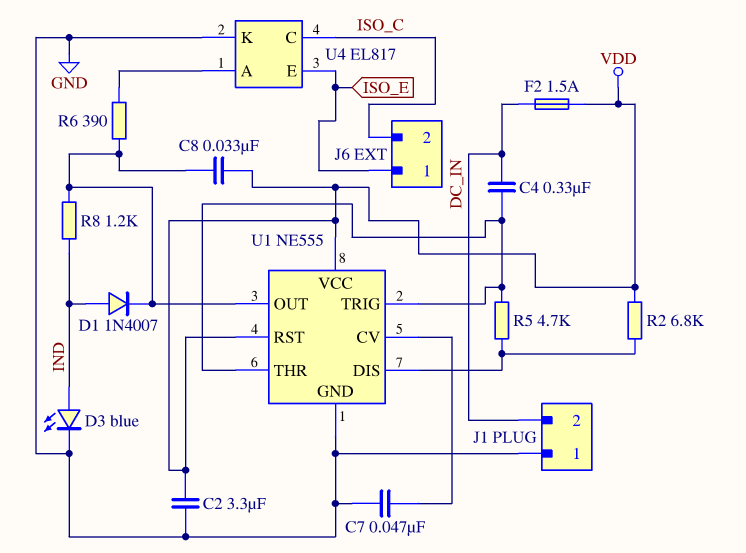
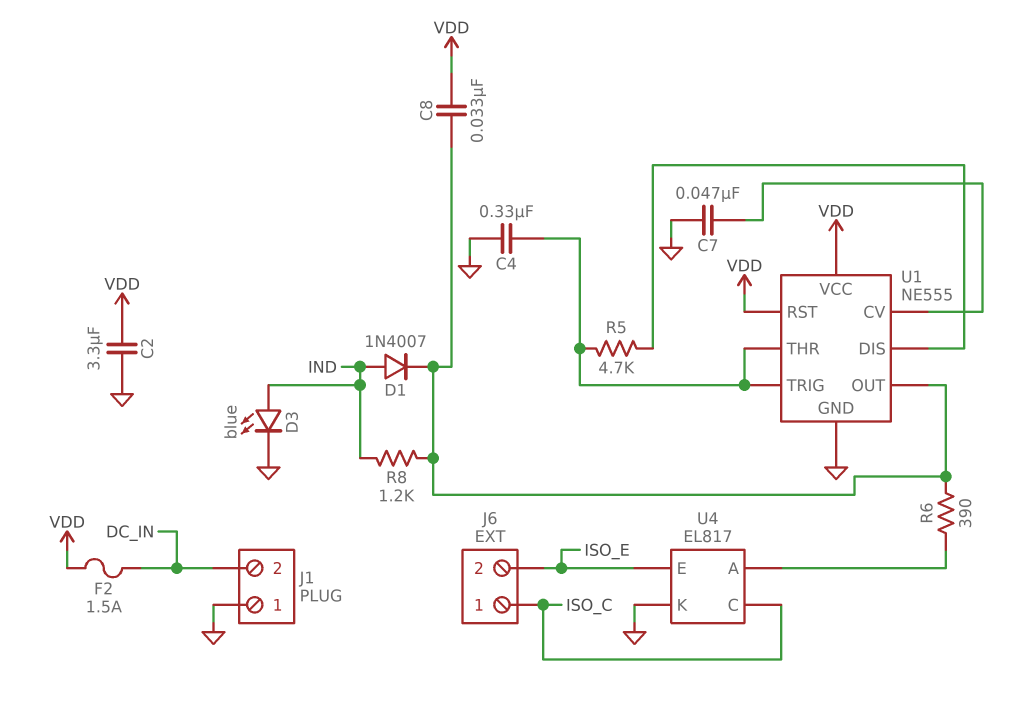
C4: 330nF (DC_IN, U1/THR) -> 330nF (GND, U1/THR)
J6 pin 1: ISO_E -> ISO_C
J6 pin 2: ISO_C -> ISO_E
R2: 6.8k (U1/DIS, VDD) -> none

